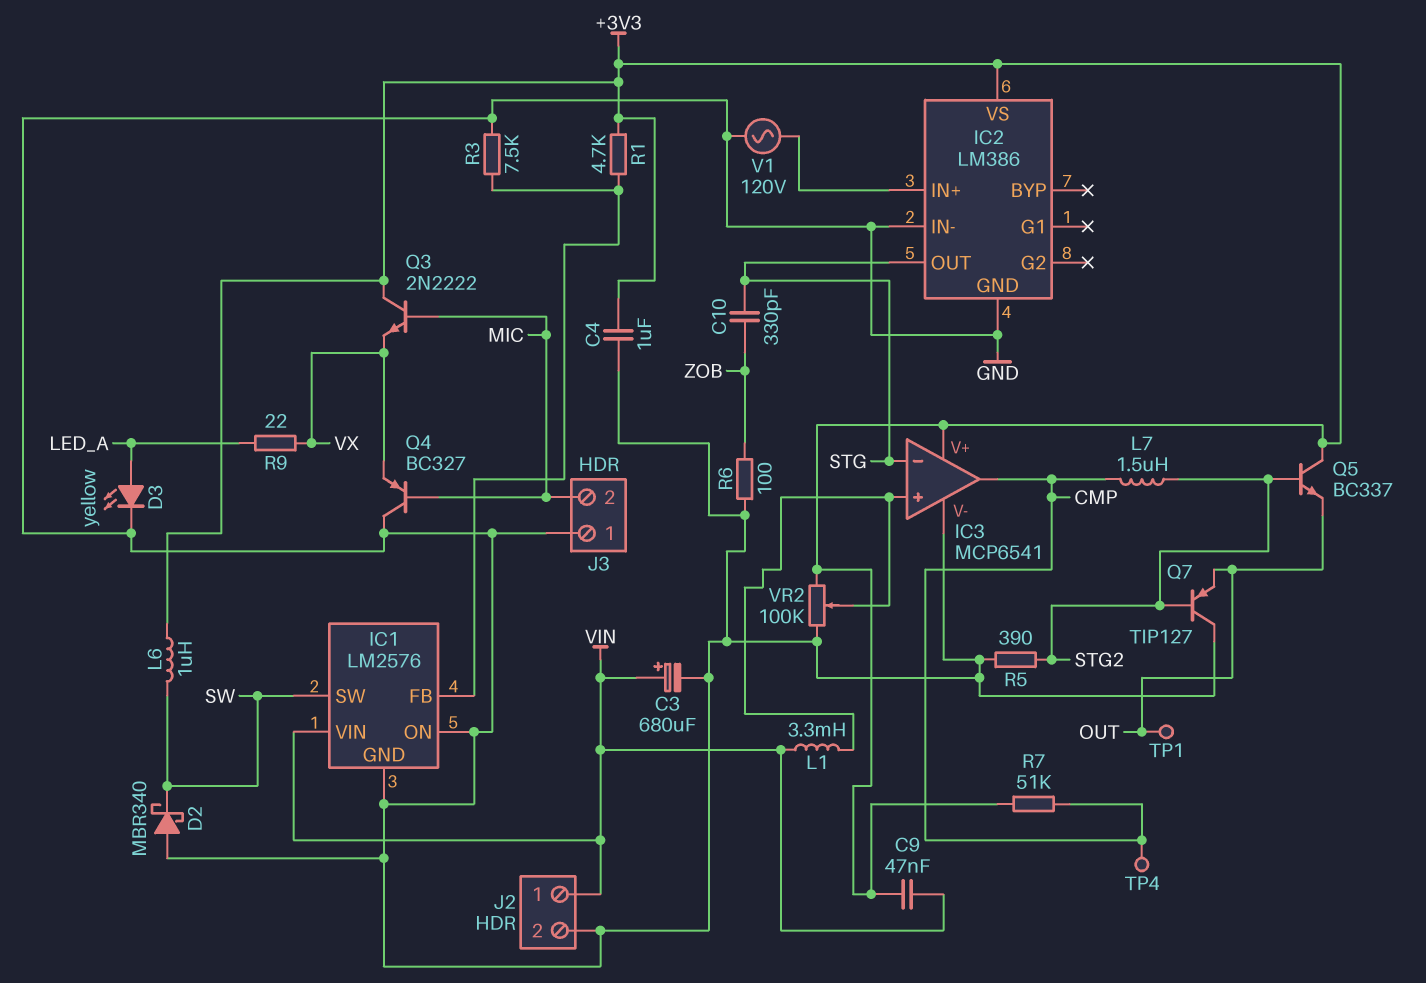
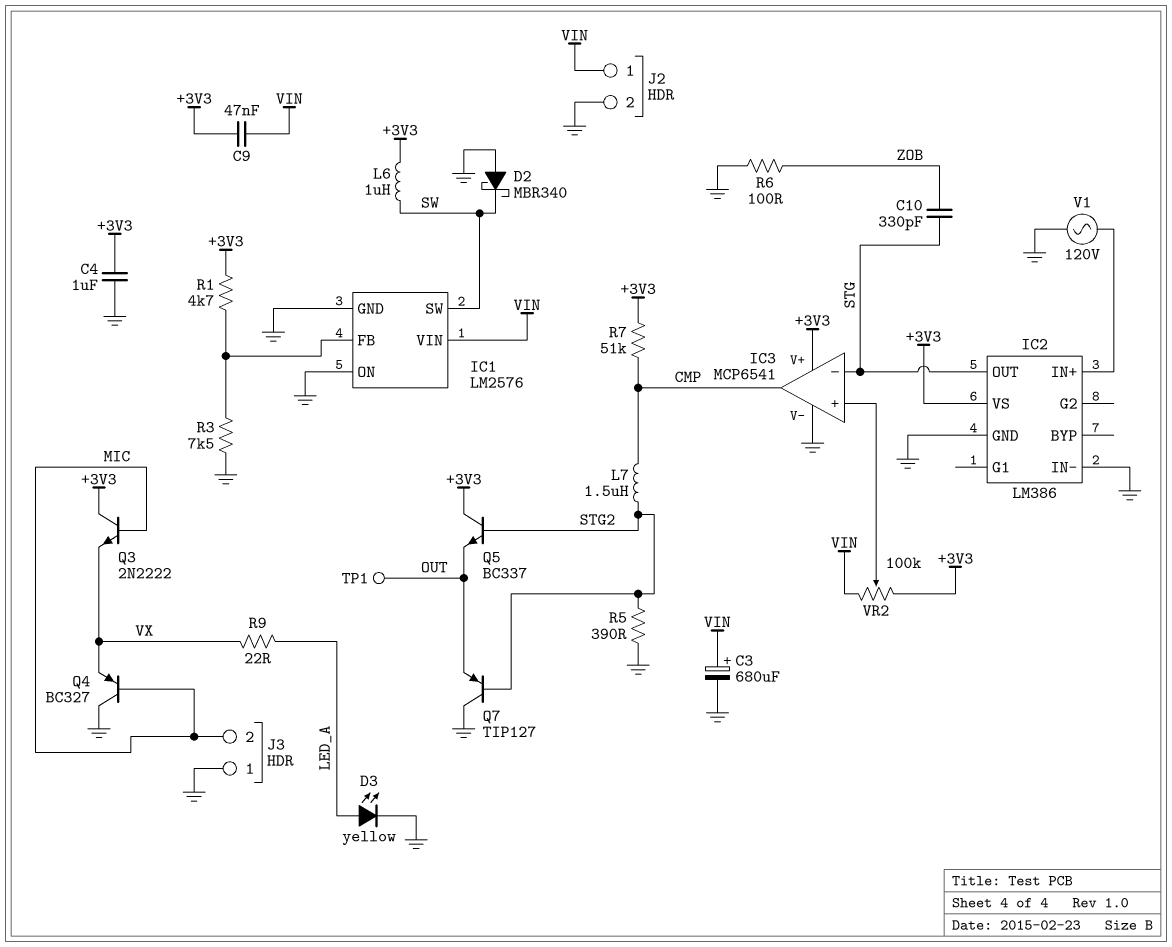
L1: 3.3mH (IC3/in+, VIN) -> none
TP4: test point (CMP) -> none
VR2: 100k (+3V3, GND, wiper IC3/in+) -> 100k (+3V3, VIN, wiper IC3/in+)

